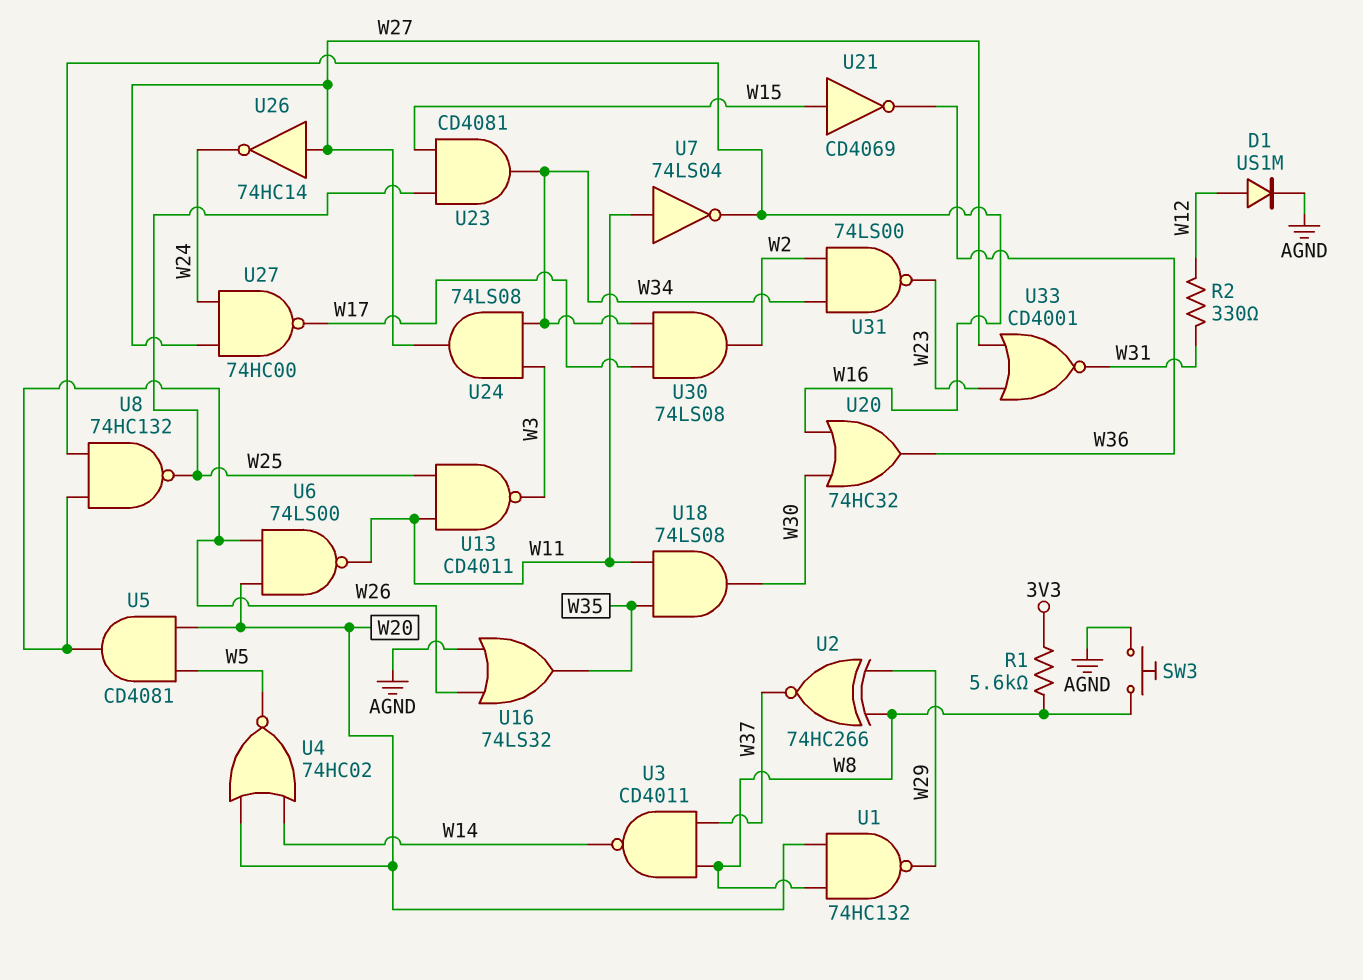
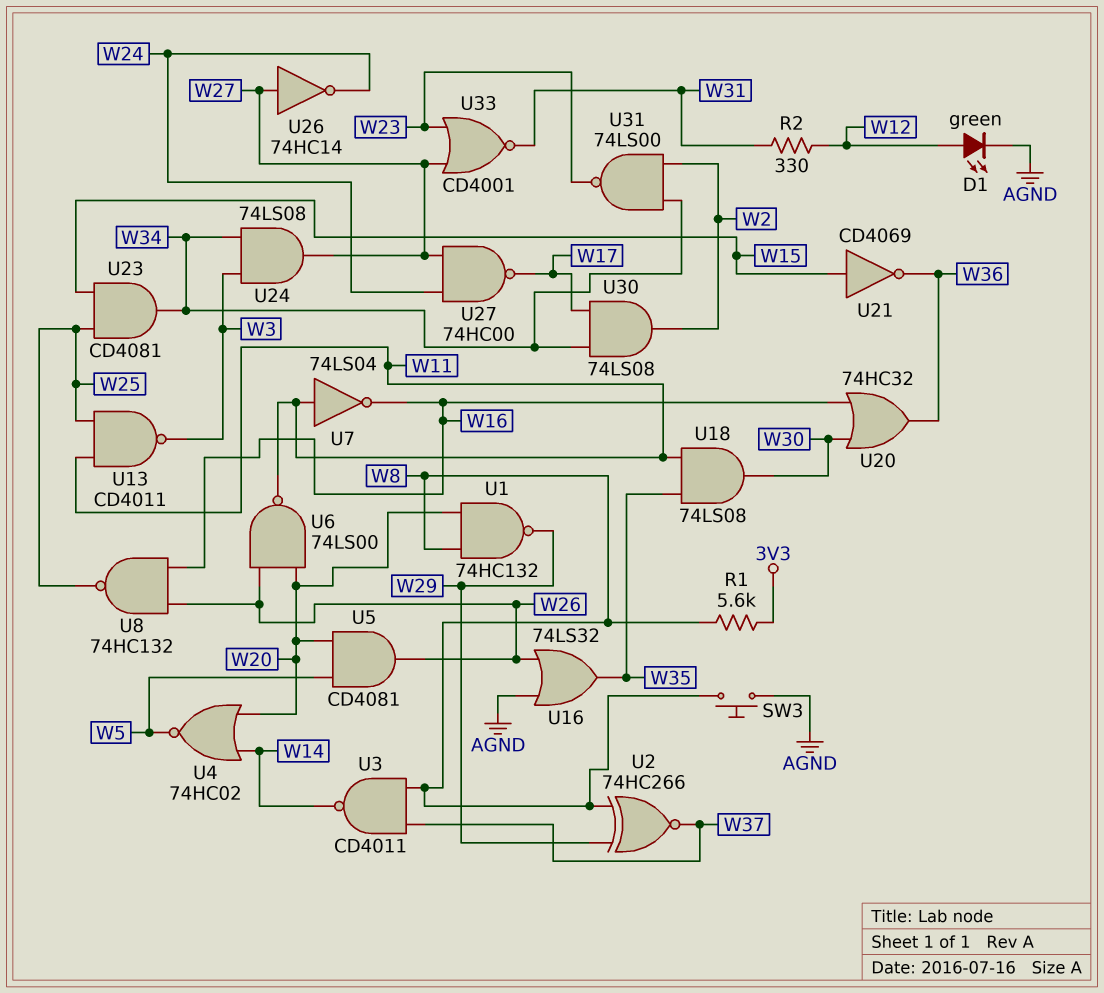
D1: diode US1M (A W12, K AGND) -> LED green (A W12, K AGND)

